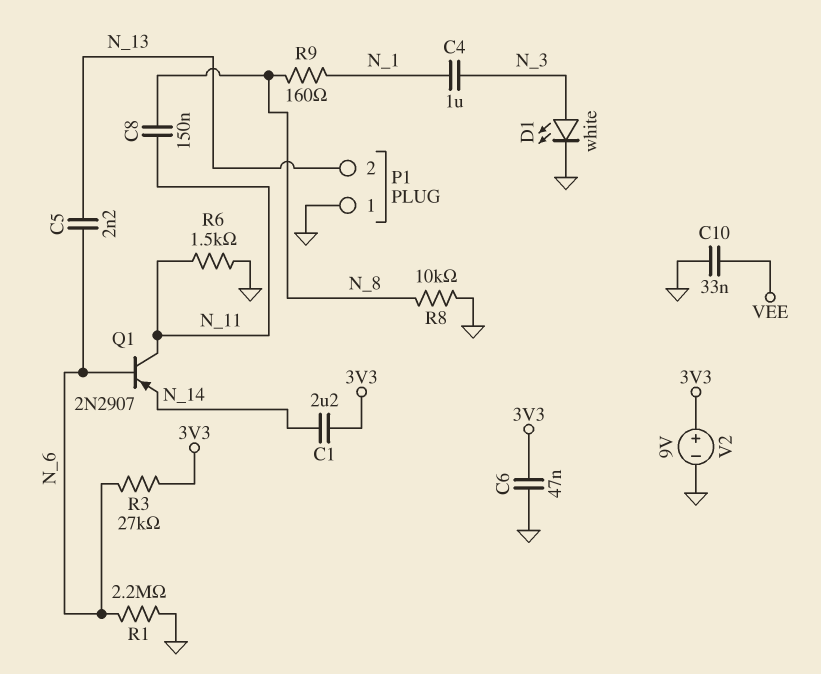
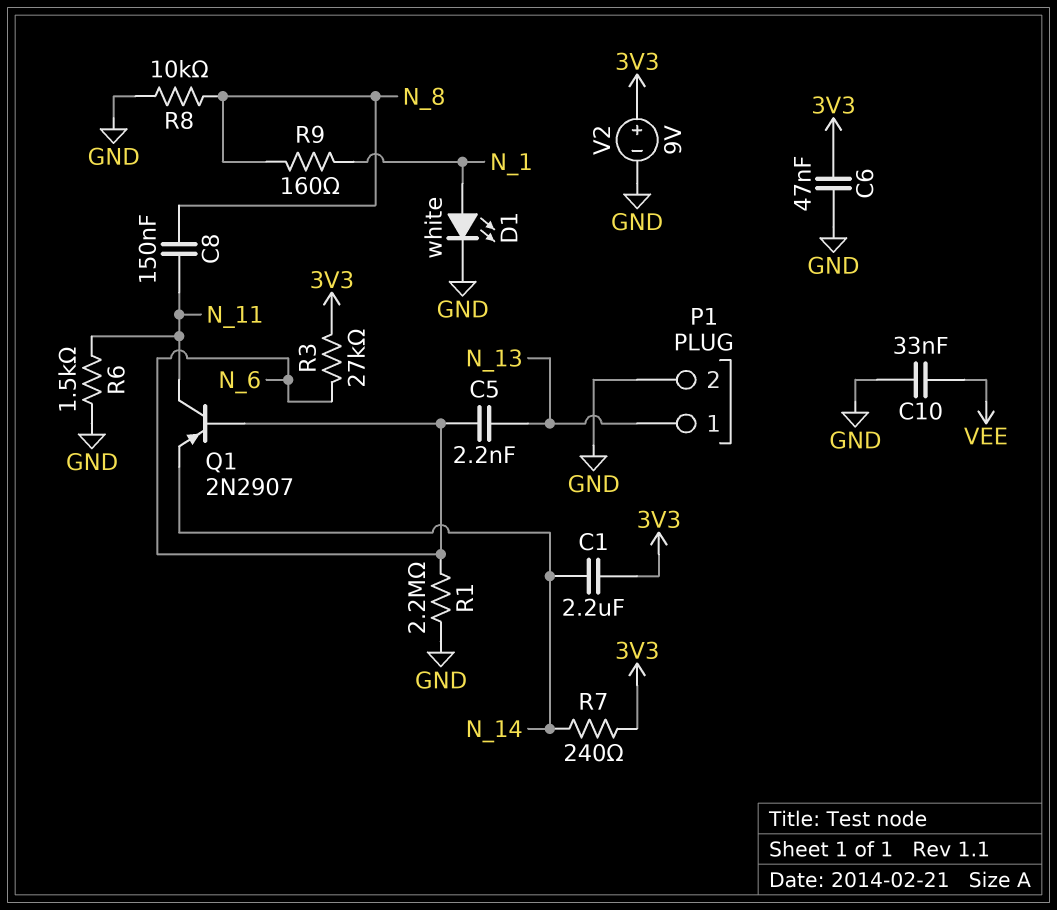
C4: 1uF (N_1, N_3) -> none
D1: LED white (A N_3, K GND) -> LED white (A N_1, K GND)
P1 pin 1: GND -> N_13
P1 pin 2: N_13 -> GND
R7: none -> 240 (3V3, N_14)

